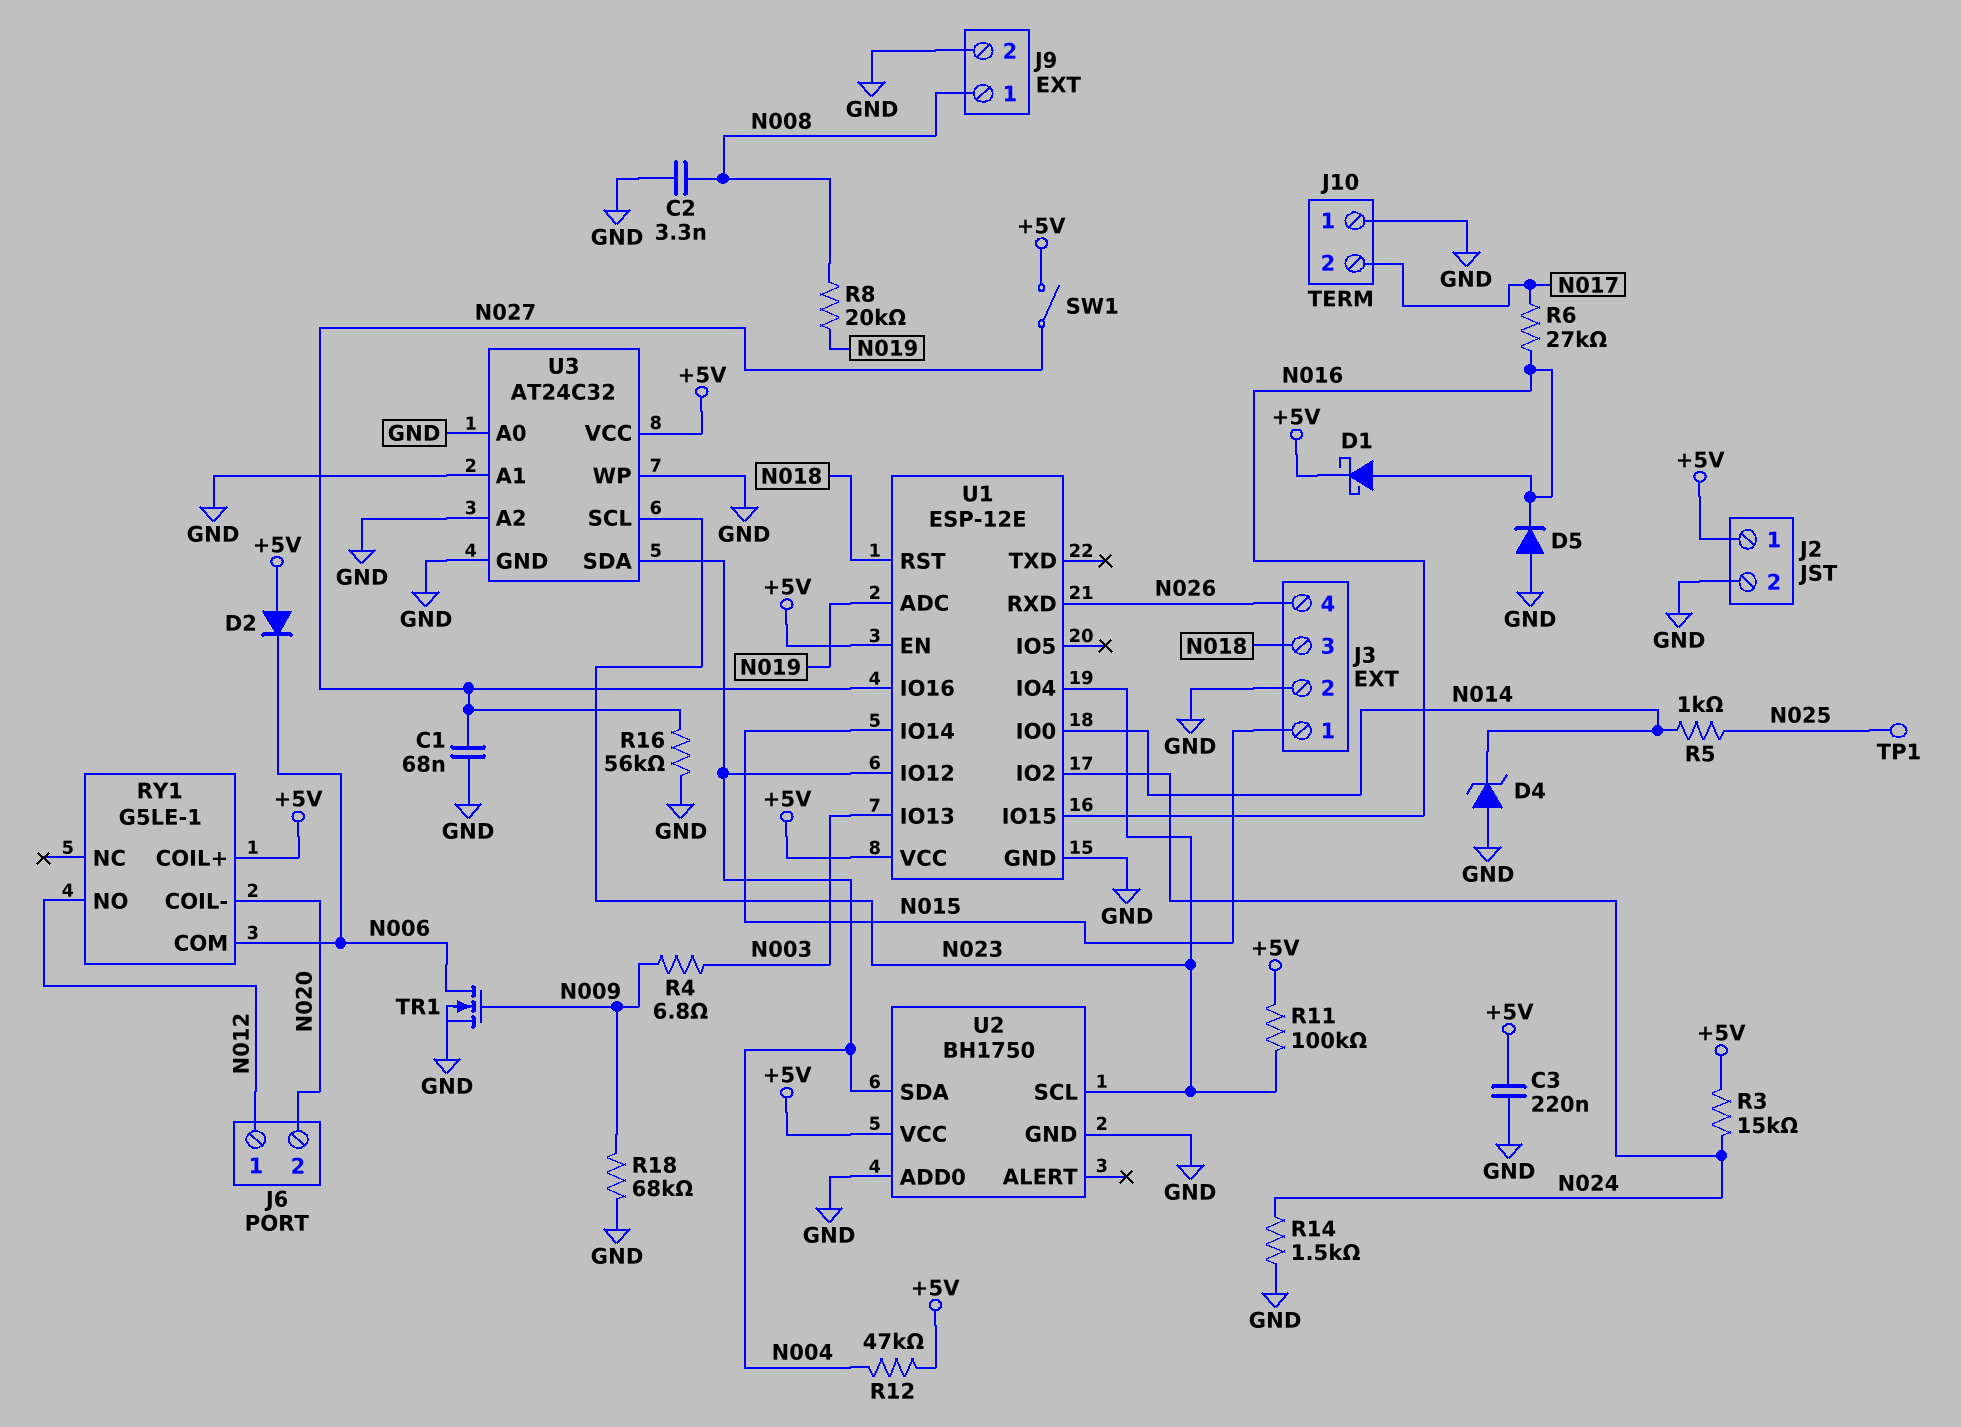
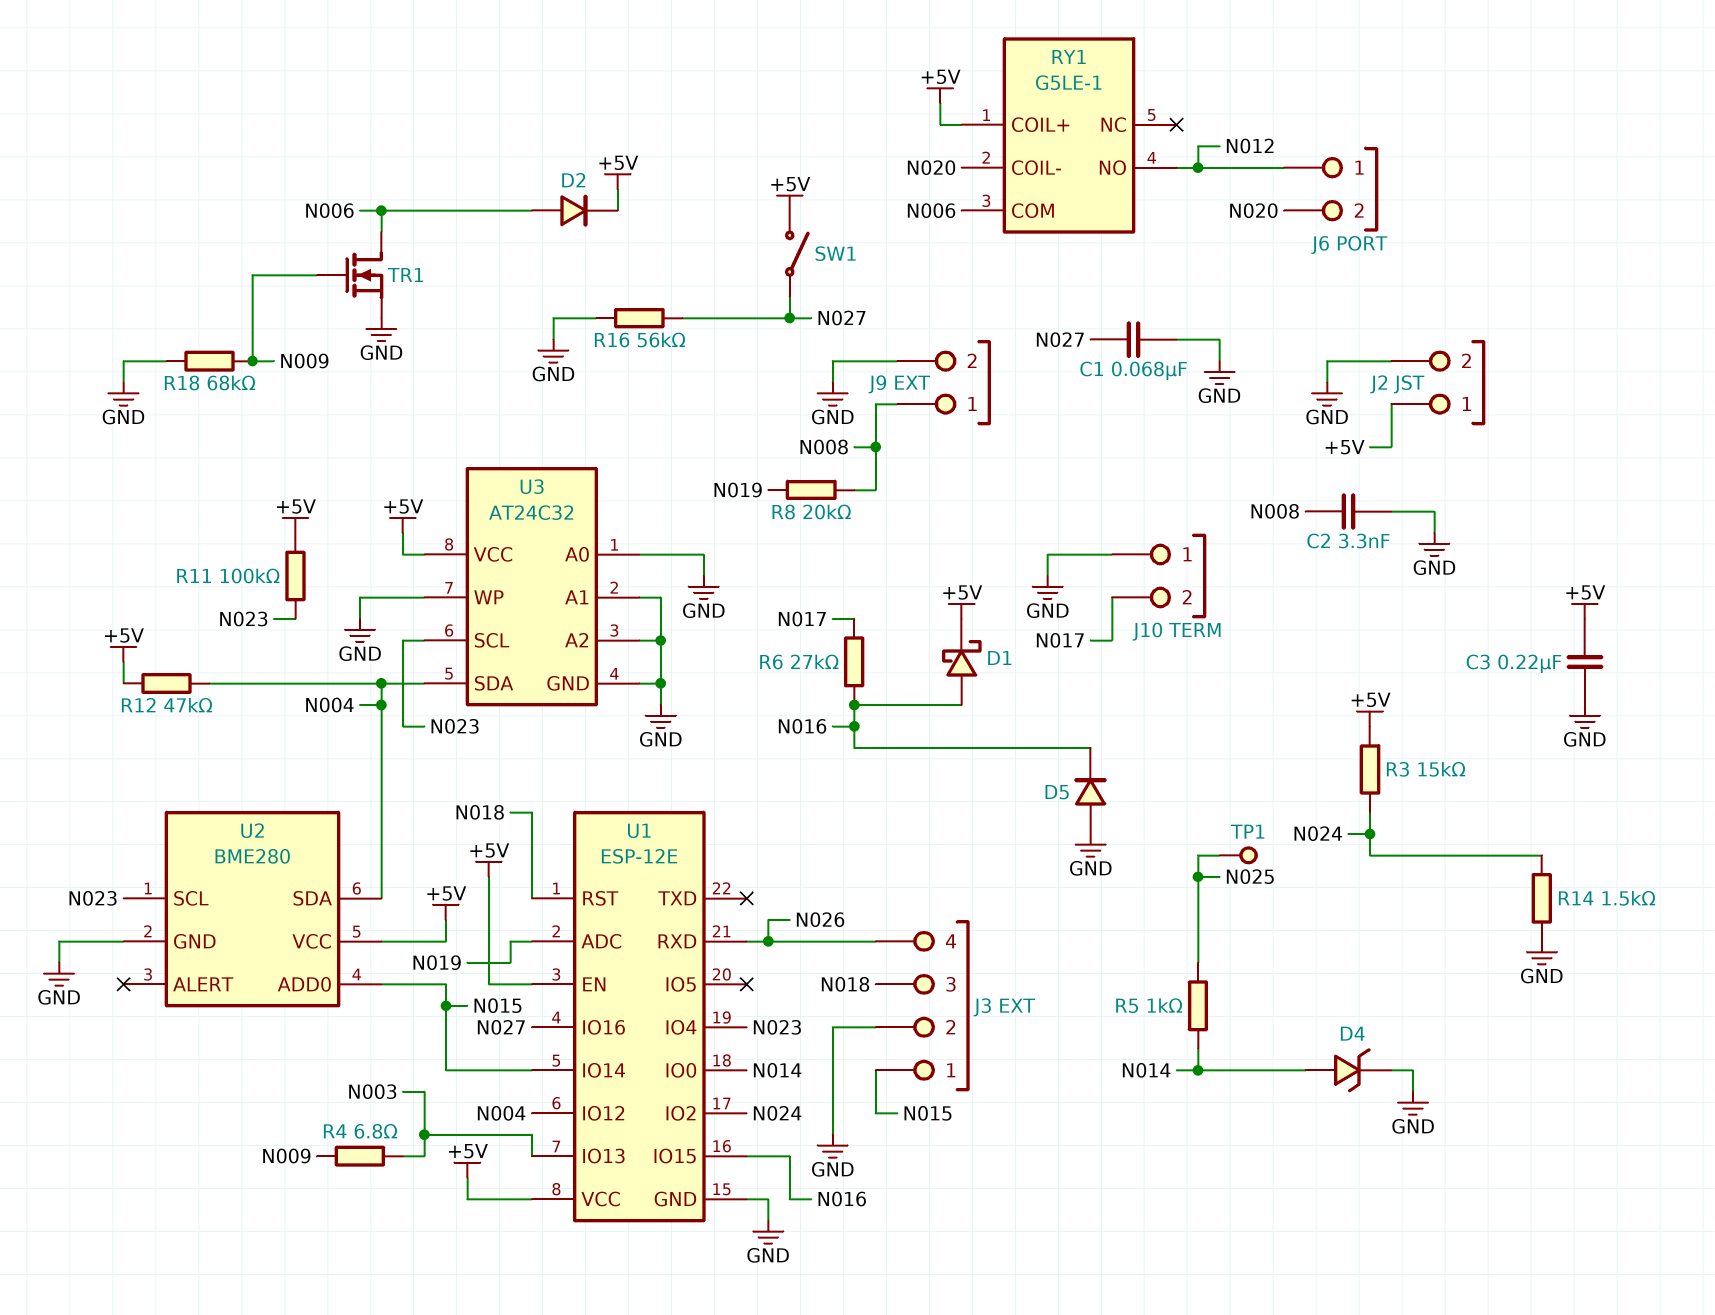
D2: diode (A +5V, K N006) -> diode (A N006, K +5V)
D4: zener (A GND, K N014) -> zener (A N014, K GND)
U2: BH1750 -> BME280
U2 pin ADD0: GND -> N015

